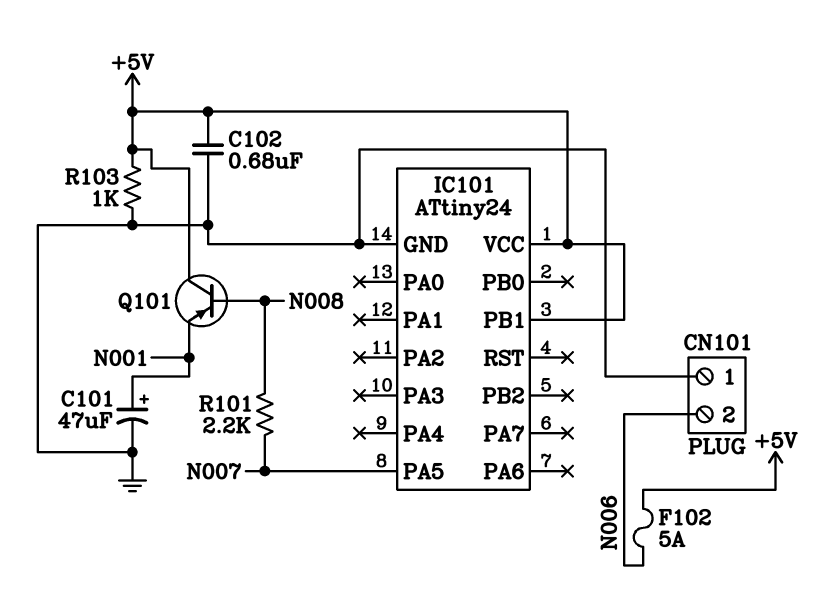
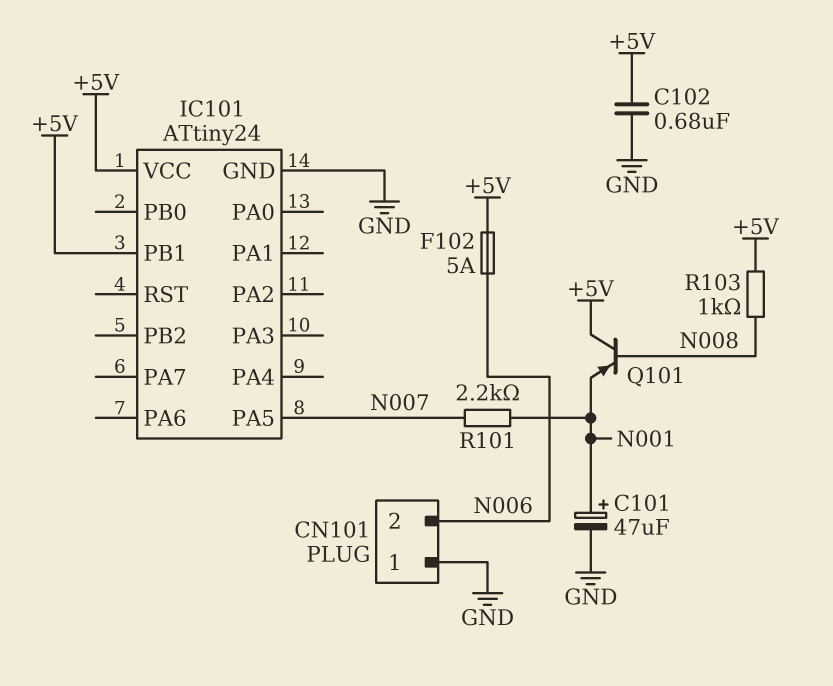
R101: 2.2k (N007, N008) -> 2.2k (N001, N007)
R103: 1k (+5V, GND) -> 1k (+5V, N008)

